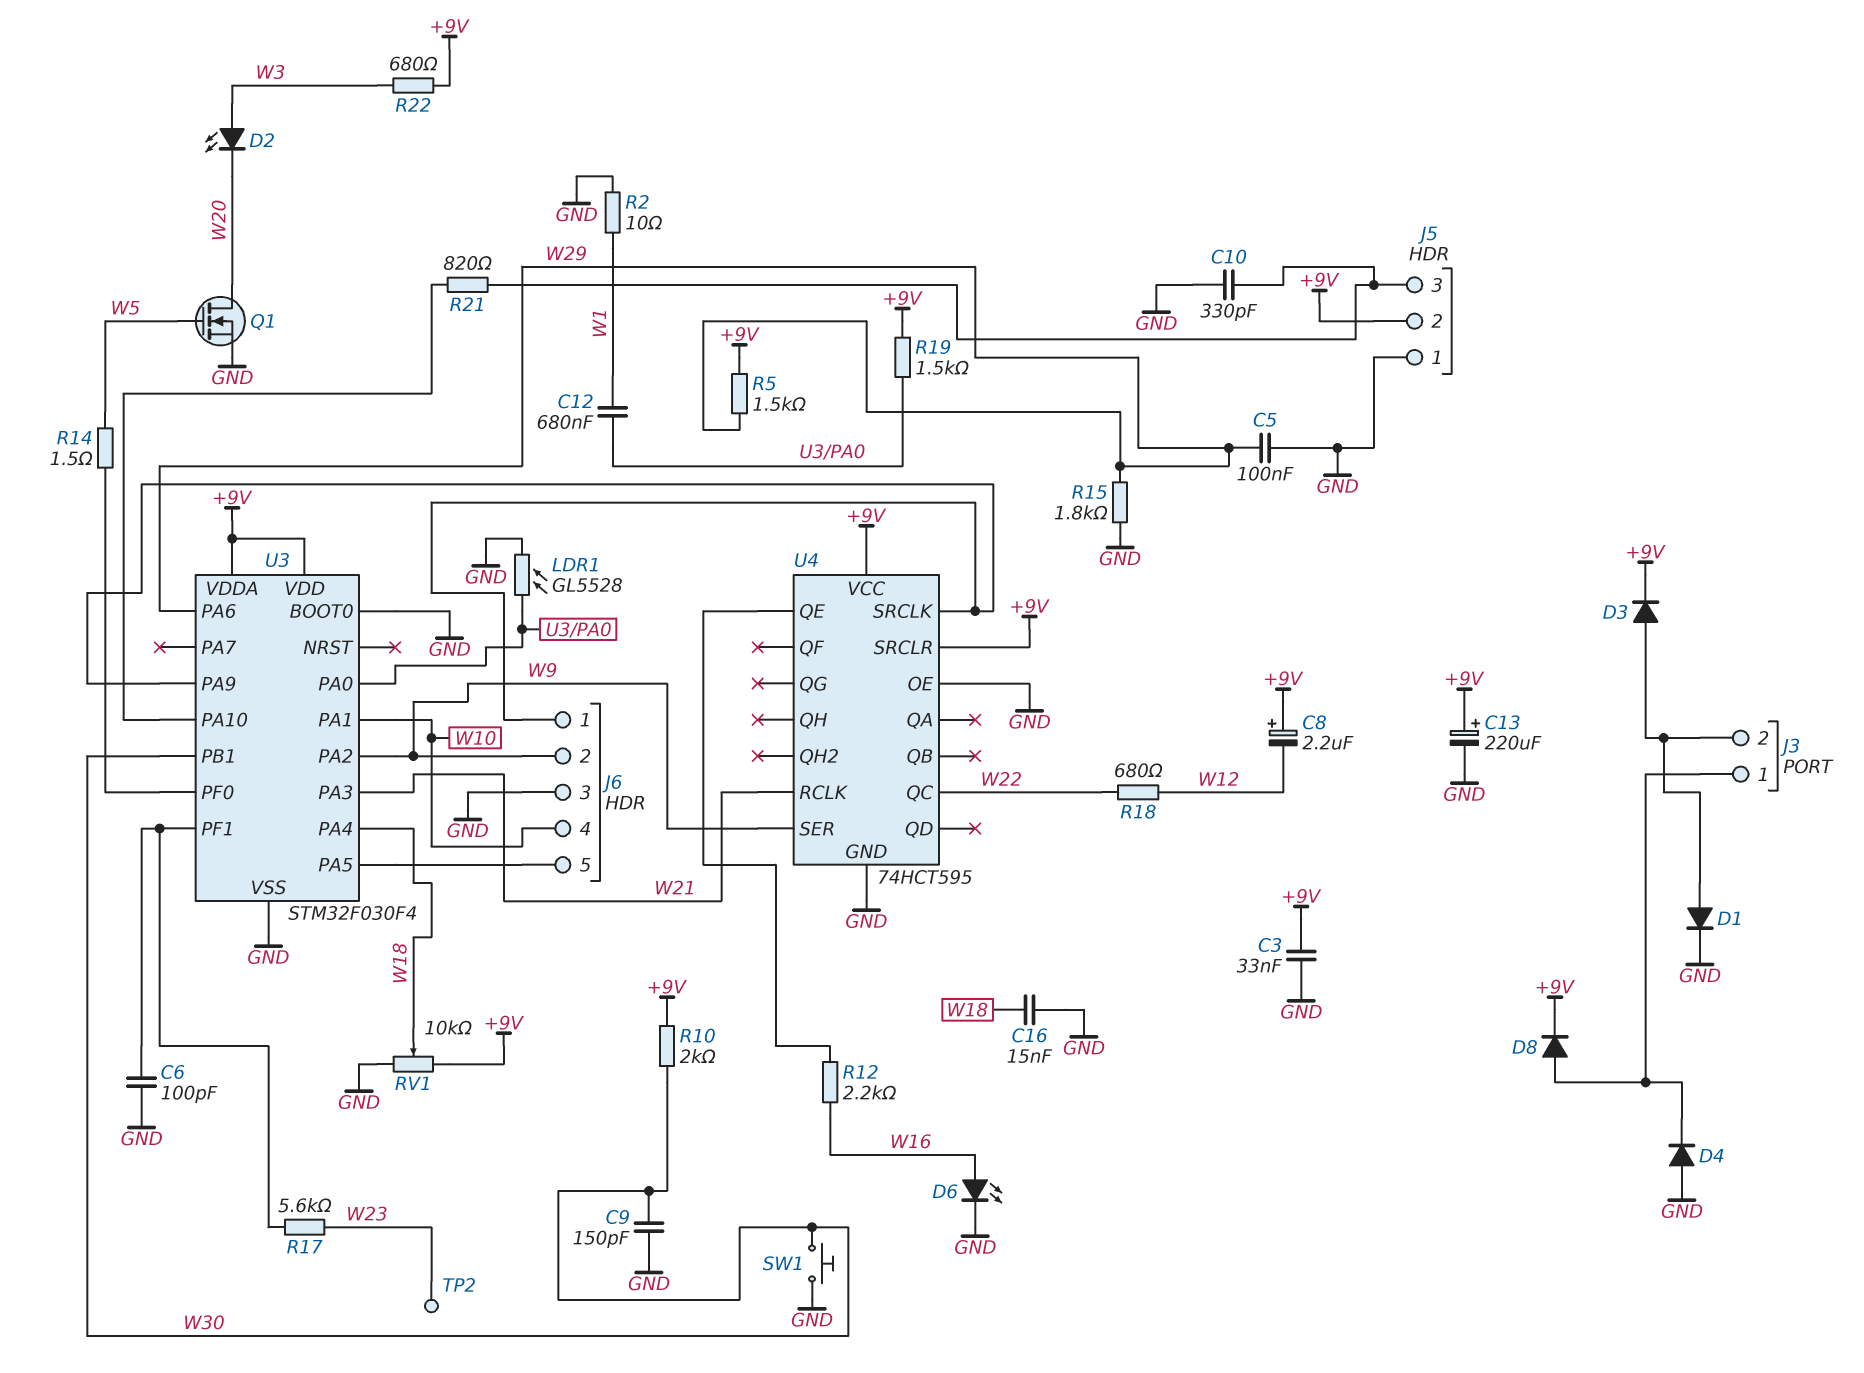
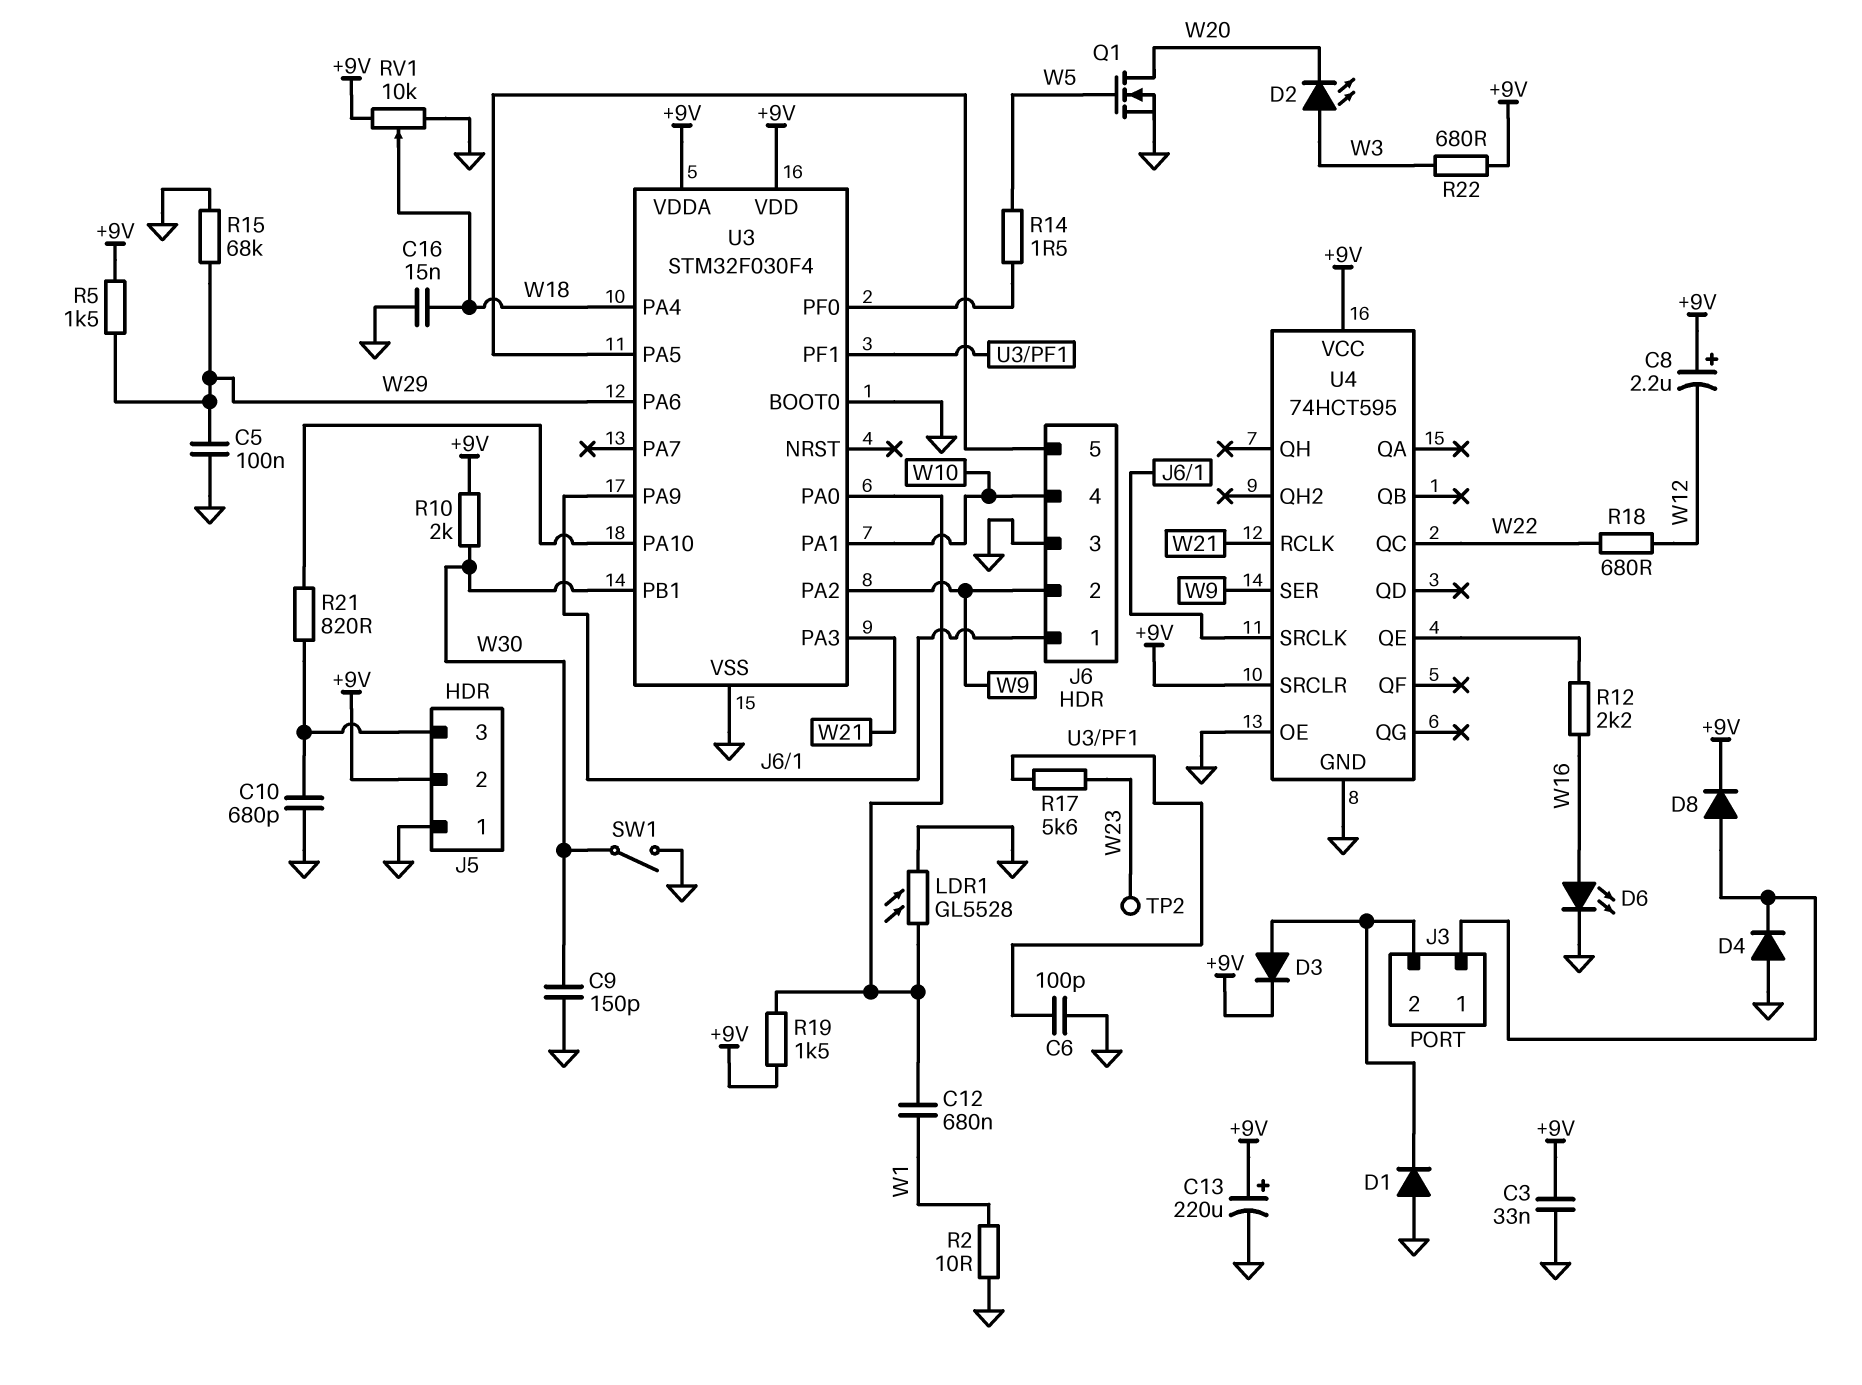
C10: 330pF (GND, J5/3) -> 680pF (GND, J5/3)
D1: diode (A J3/2, K GND) -> diode (A GND, K J3/2)
R15: 1.8k (GND, W29) -> 68k (GND, W29)
SW1: button (GND, W30) -> switch (GND, W30)

